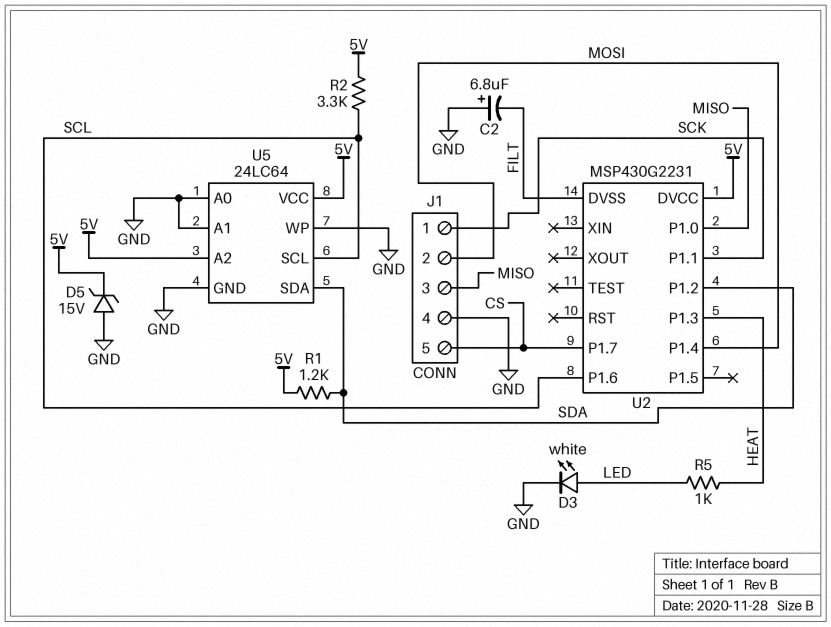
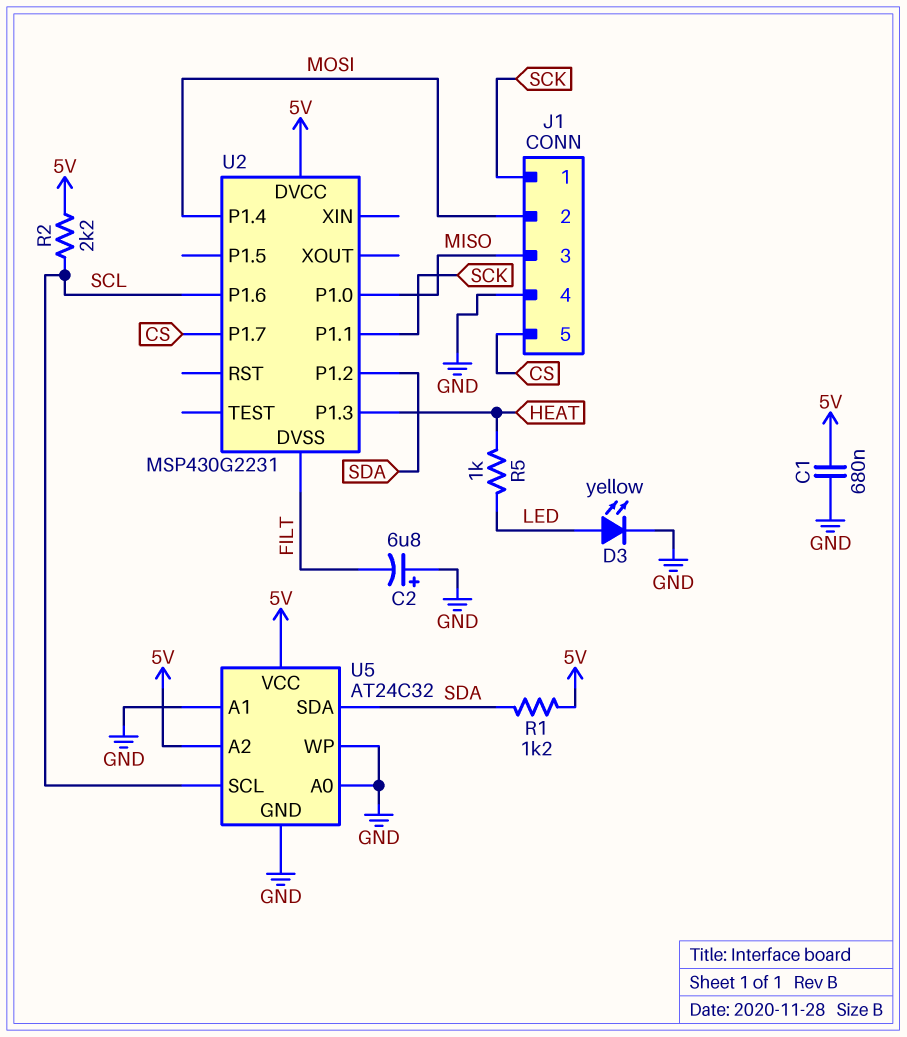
C1: none -> 680nF (5V, GND)
D3: LED white (A LED, K GND) -> LED yellow (A LED, K GND)
D5: zener 15V (A GND, K 5V) -> none
R2: 3.3k (5V, SCL) -> 2.2k (5V, SCL)
U5: 24LC64 -> AT24C32

